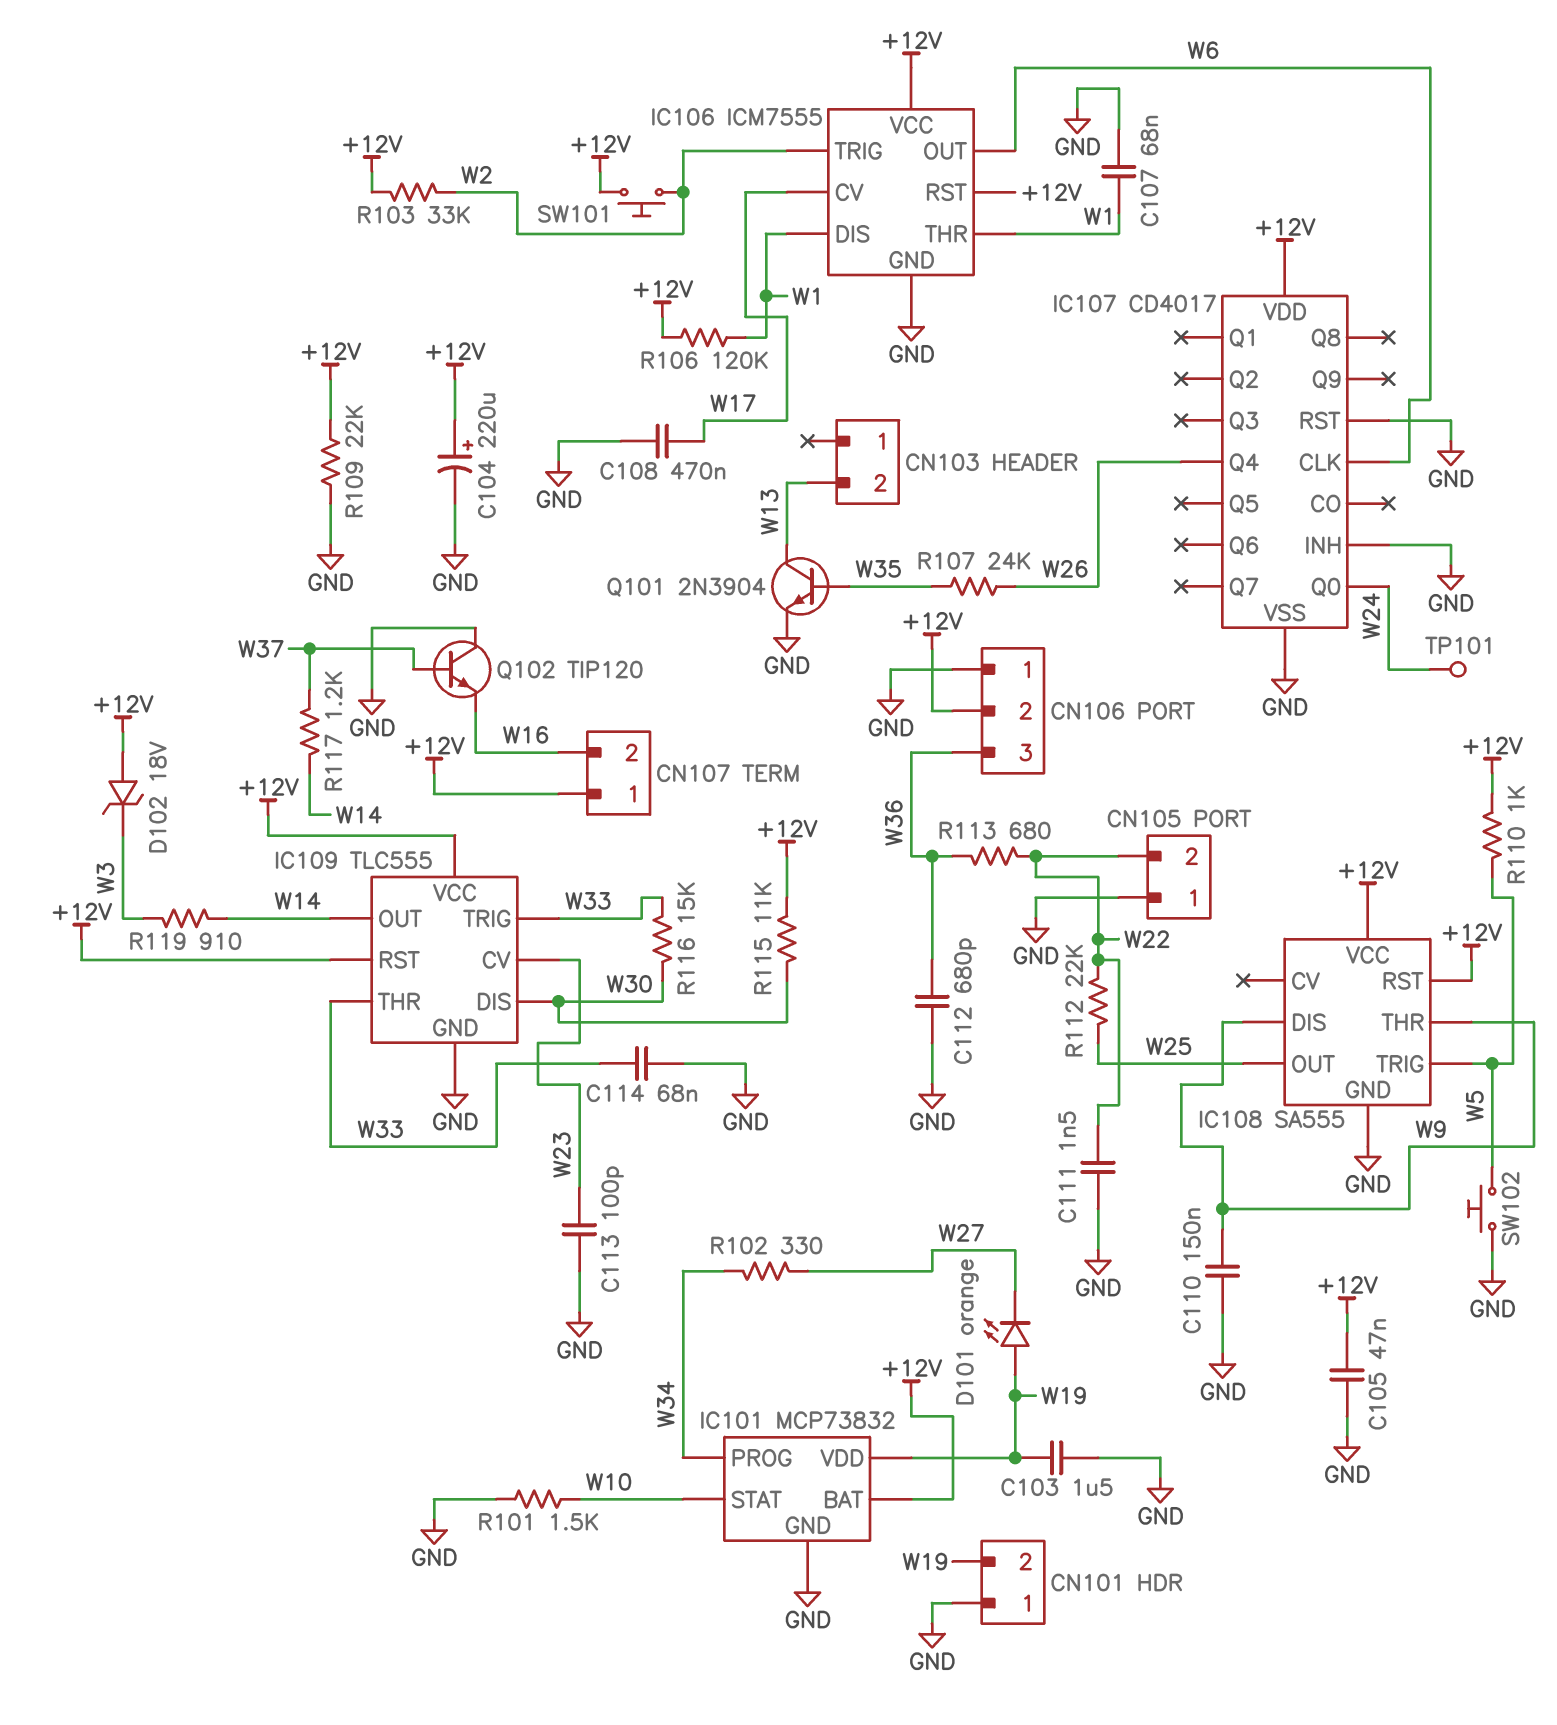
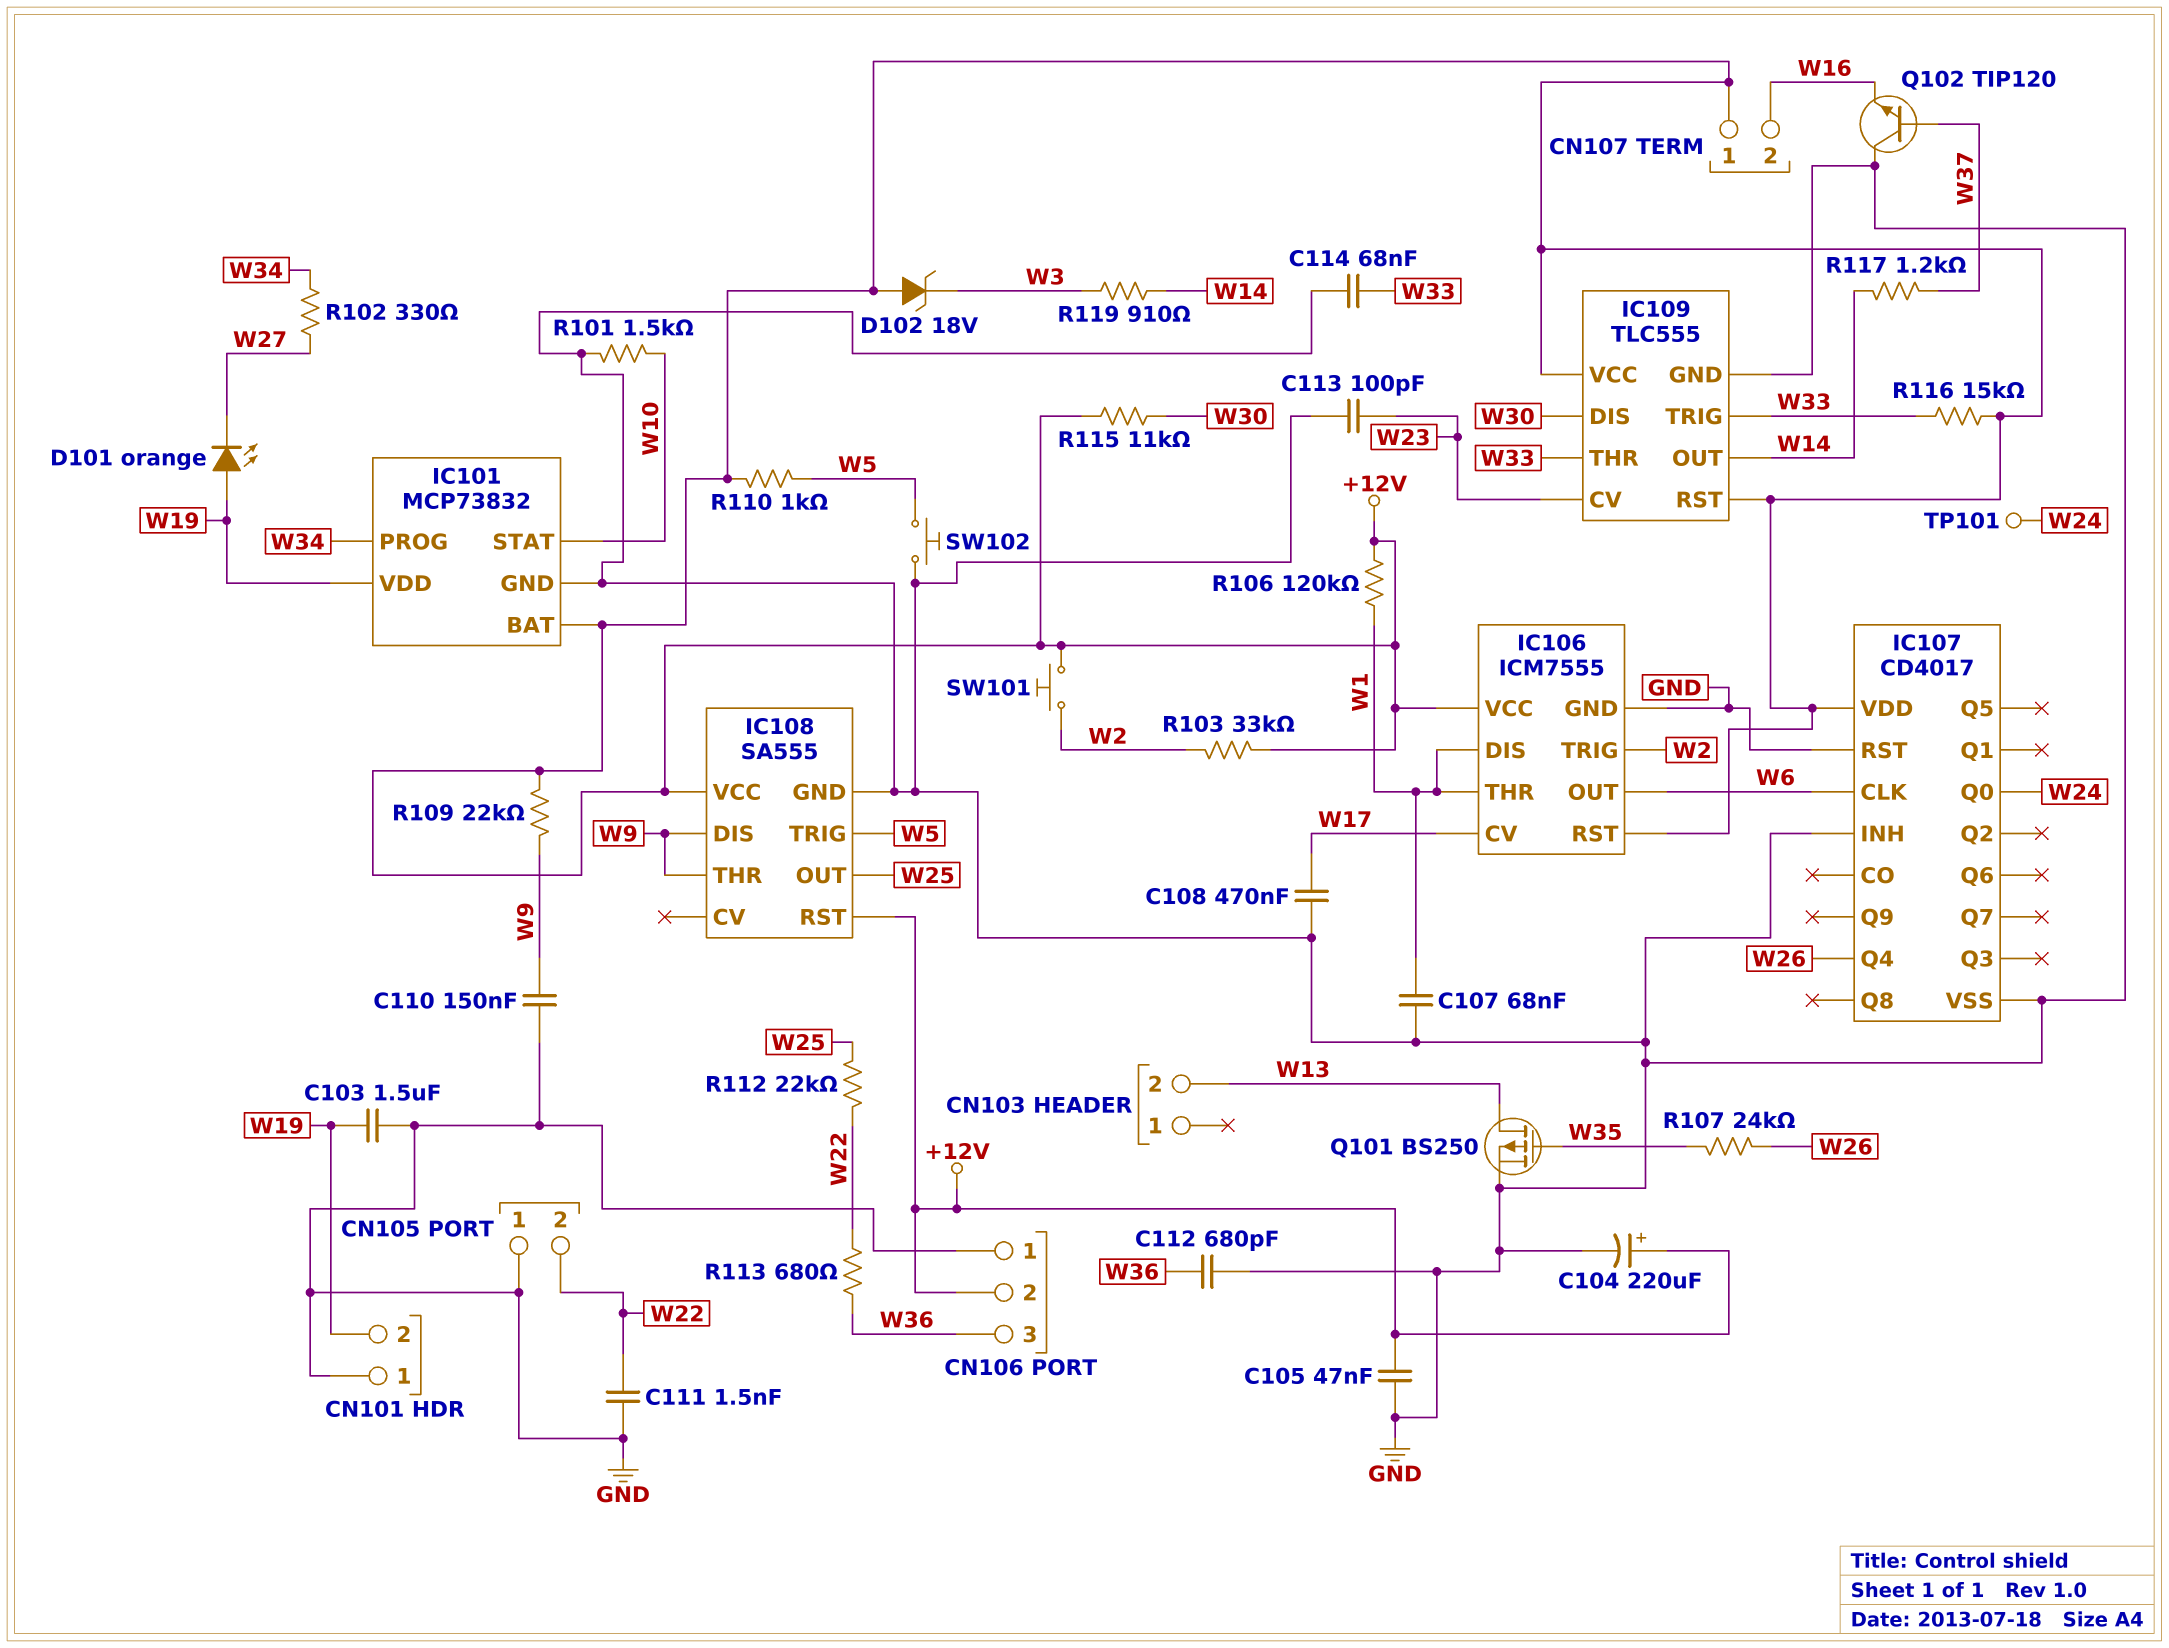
Q101: NPN 2N3904 (B W35, C W13, E GND) -> PMOS BS250 (G W35, D W13, S GND)
R109: 22k (+12V, GND) -> 22k (+12V, W9)
R116: 15k (W30, W33) -> 15k (+12V, W33)

